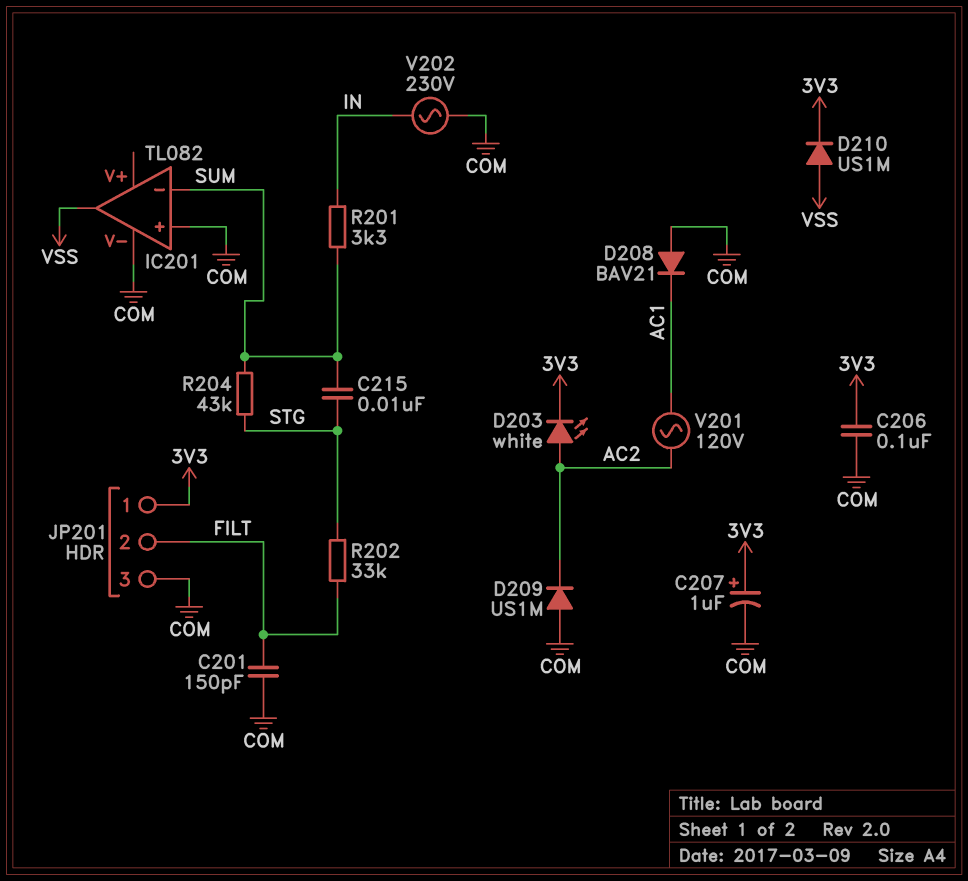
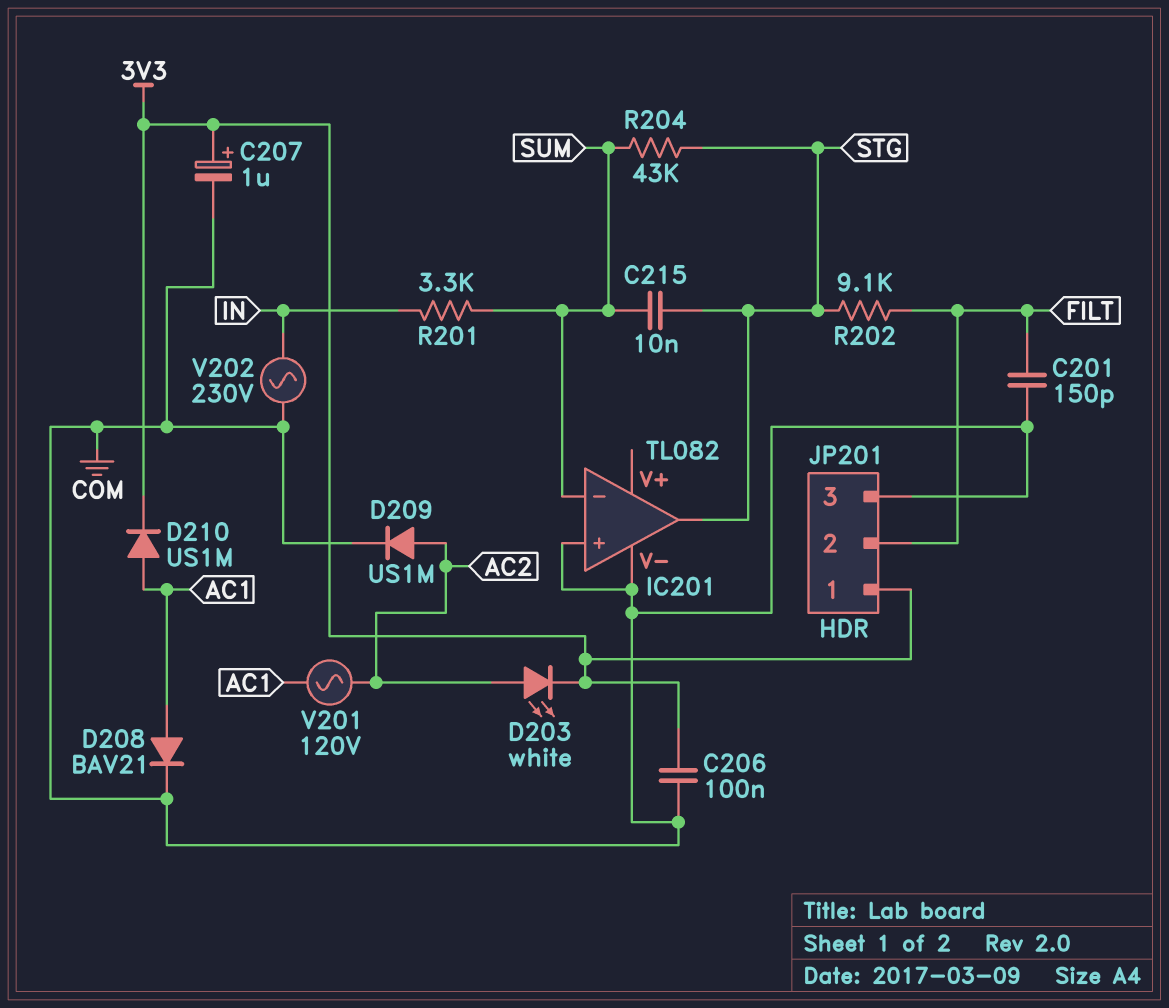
D208: diode BAV21 (A COM, K AC1) -> diode BAV21 (A AC1, K COM)
D209: diode US1M (A COM, K AC2) -> diode US1M (A AC2, K COM)
D210: diode US1M (A VSS, K 3V3) -> diode US1M (A AC1, K 3V3)
IC201 pin out: VSS -> STG
R202: 33k (FILT, STG) -> 9.1k (FILT, STG)

